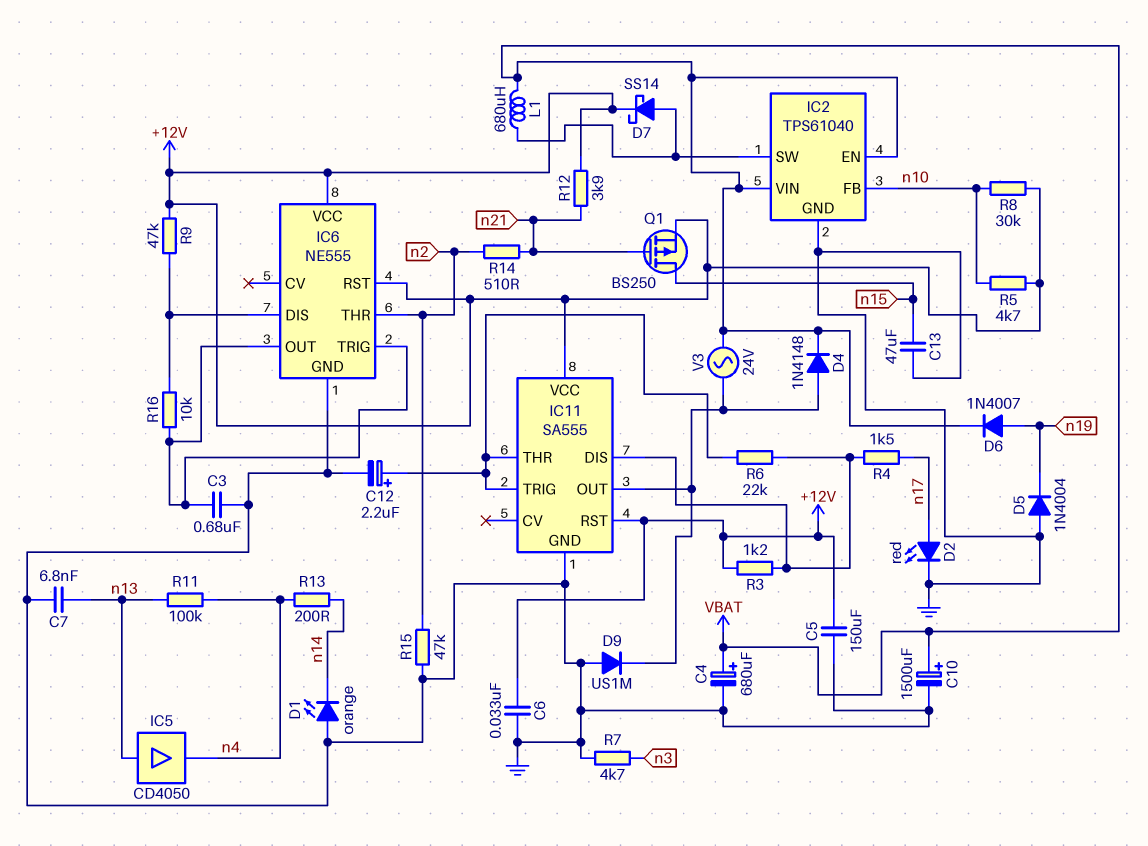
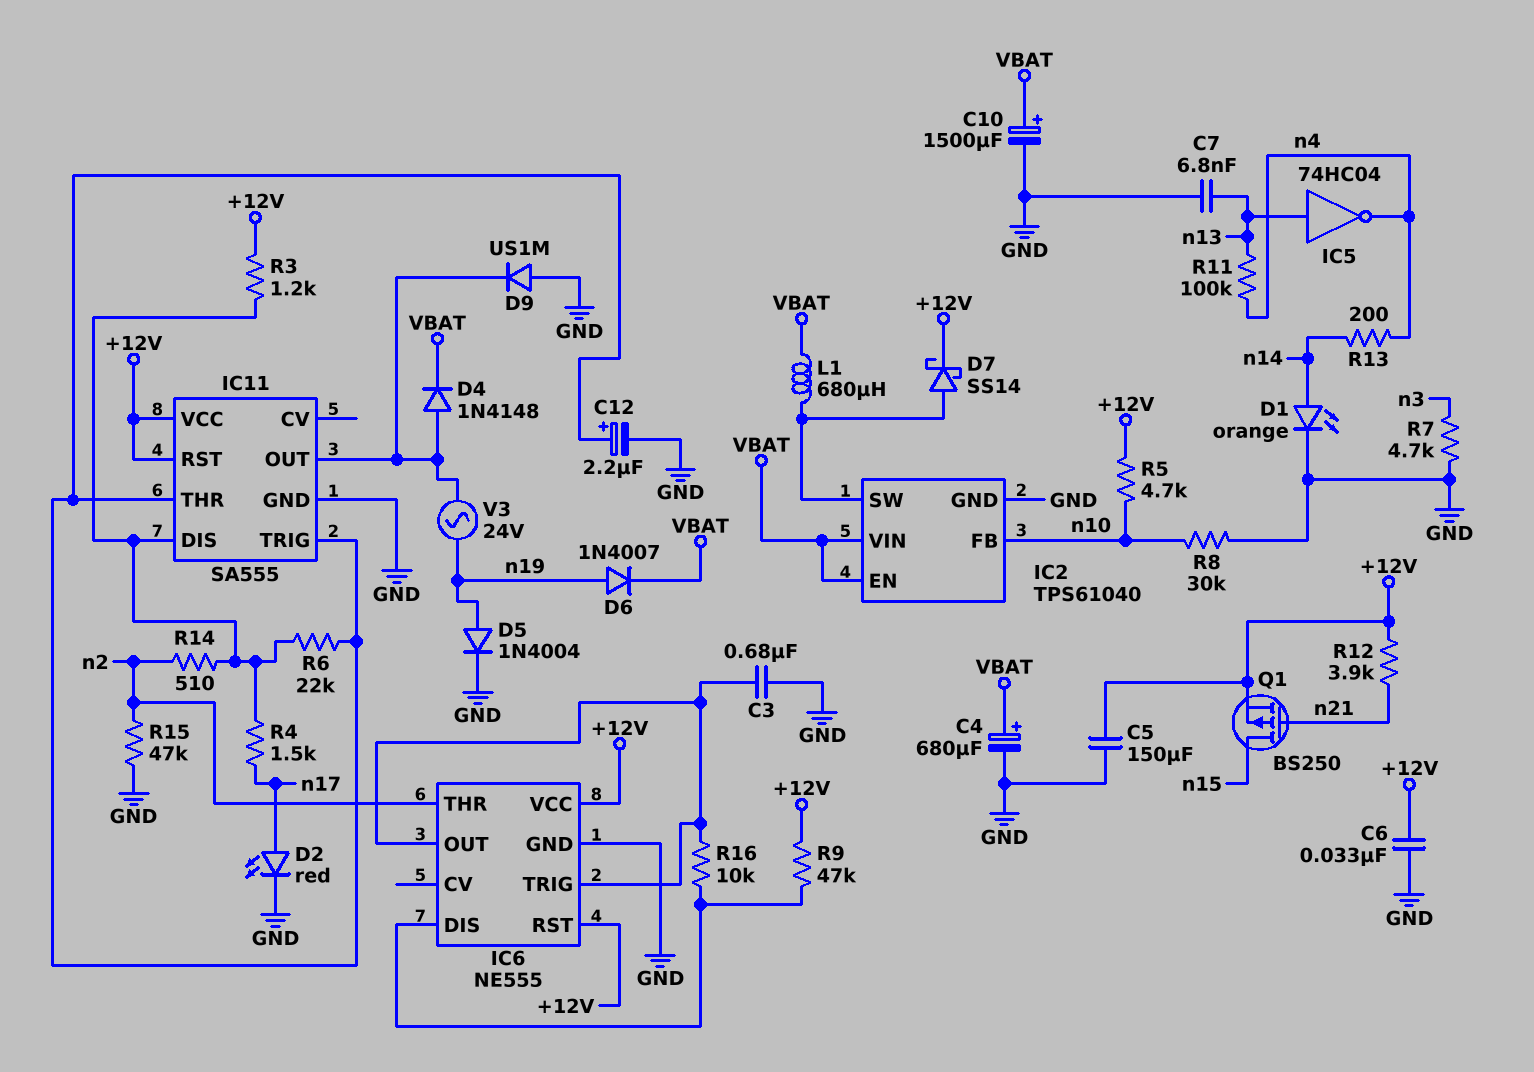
C13: 47uF (GND, n15) -> none
D1: LED orange (A GND, K n14) -> LED orange (A n14, K GND)
D5: diode 1N4004 (A GND, K n19) -> diode 1N4004 (A n19, K GND)
IC5: buffer CD4050 (in n13, out n4) -> NOT 74HC04 (in n13, out n4)
R8: 30k (+12V, n10) -> 30k (GND, n10)
R14: 510 (n2, n21) -> 510 (IC11/DIS, n2)
V3: AC 24V (IC11/OUT, VBAT) -> AC 24V (IC11/OUT, n19)

